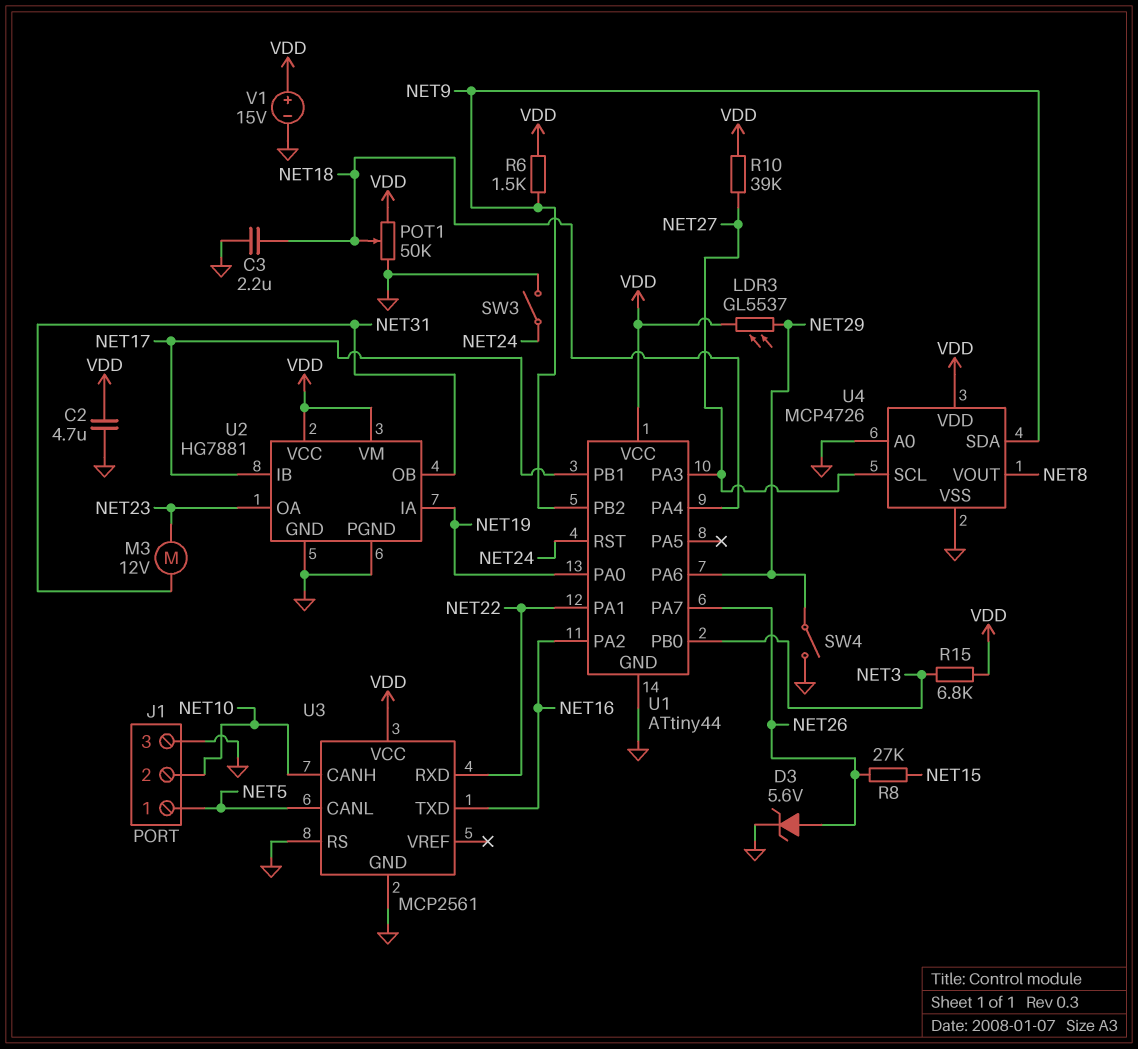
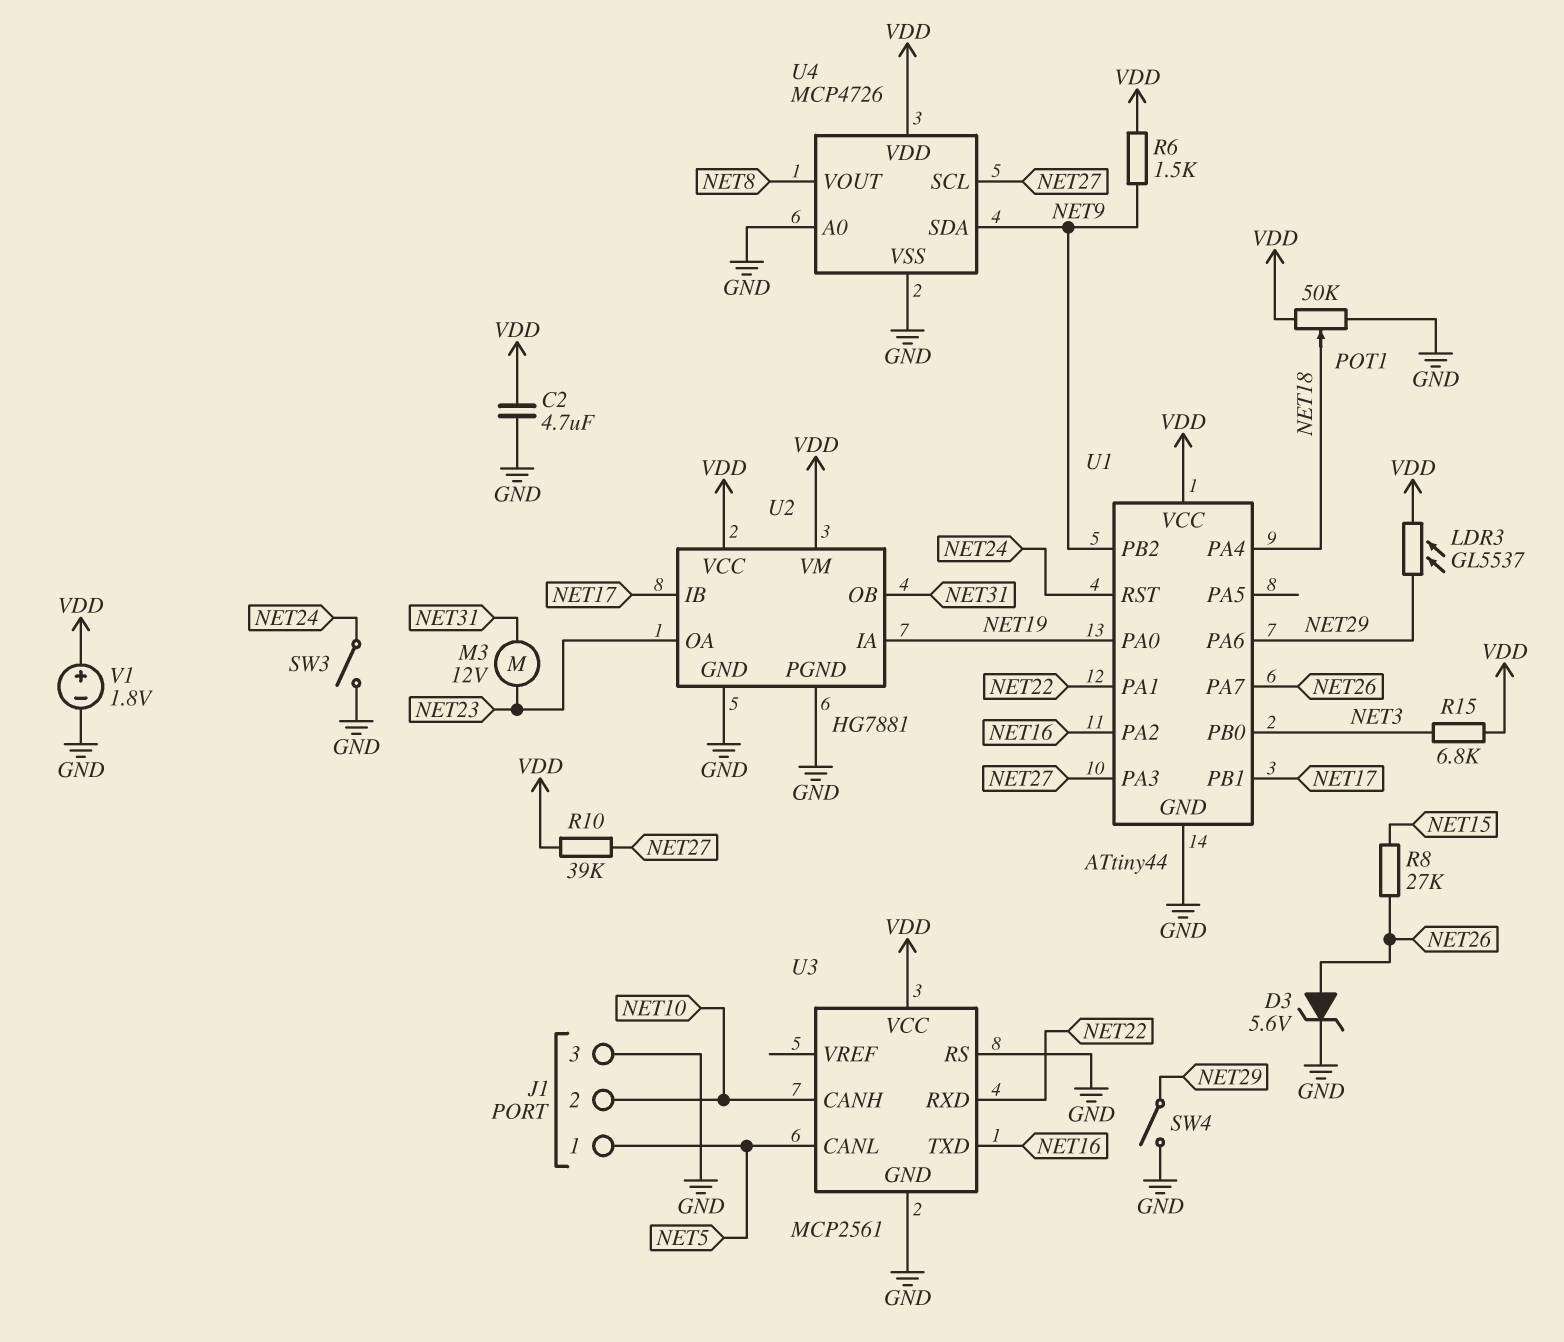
C3: 2.2uF (GND, NET18) -> none
V1: 15V (plus VDD, minus GND) -> 1.8V (plus VDD, minus GND)

